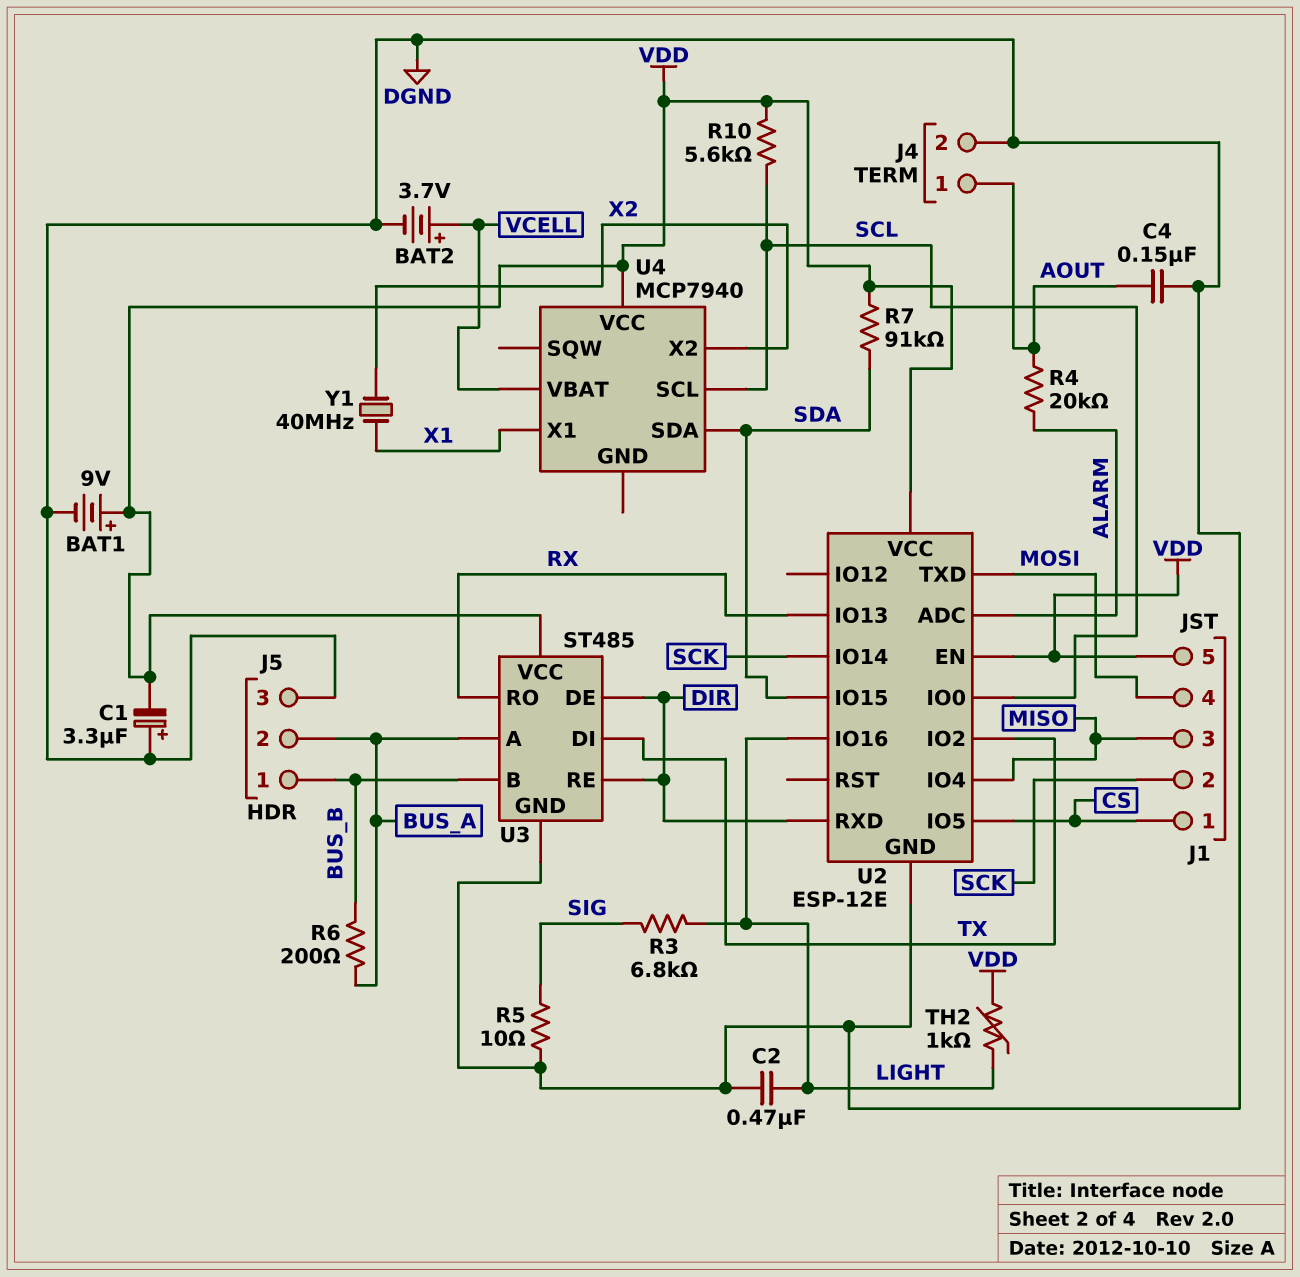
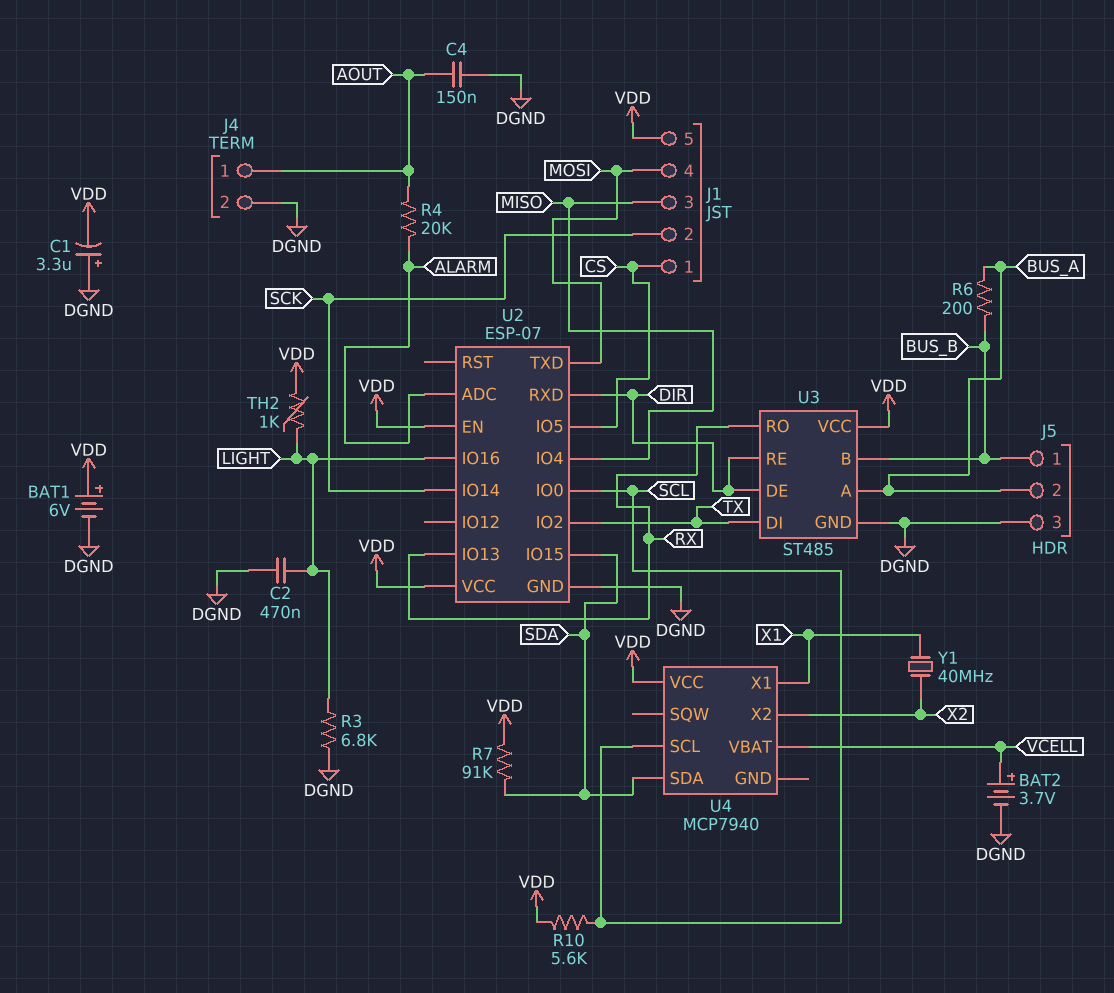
BAT1: 9V (plus VDD, minus DGND) -> 6V (plus VDD, minus DGND)
R3: 6.8k (LIGHT, SIG) -> 6.8k (DGND, LIGHT)
R5: 10 (DGND, SIG) -> none
U2: ESP-12E -> ESP-07

